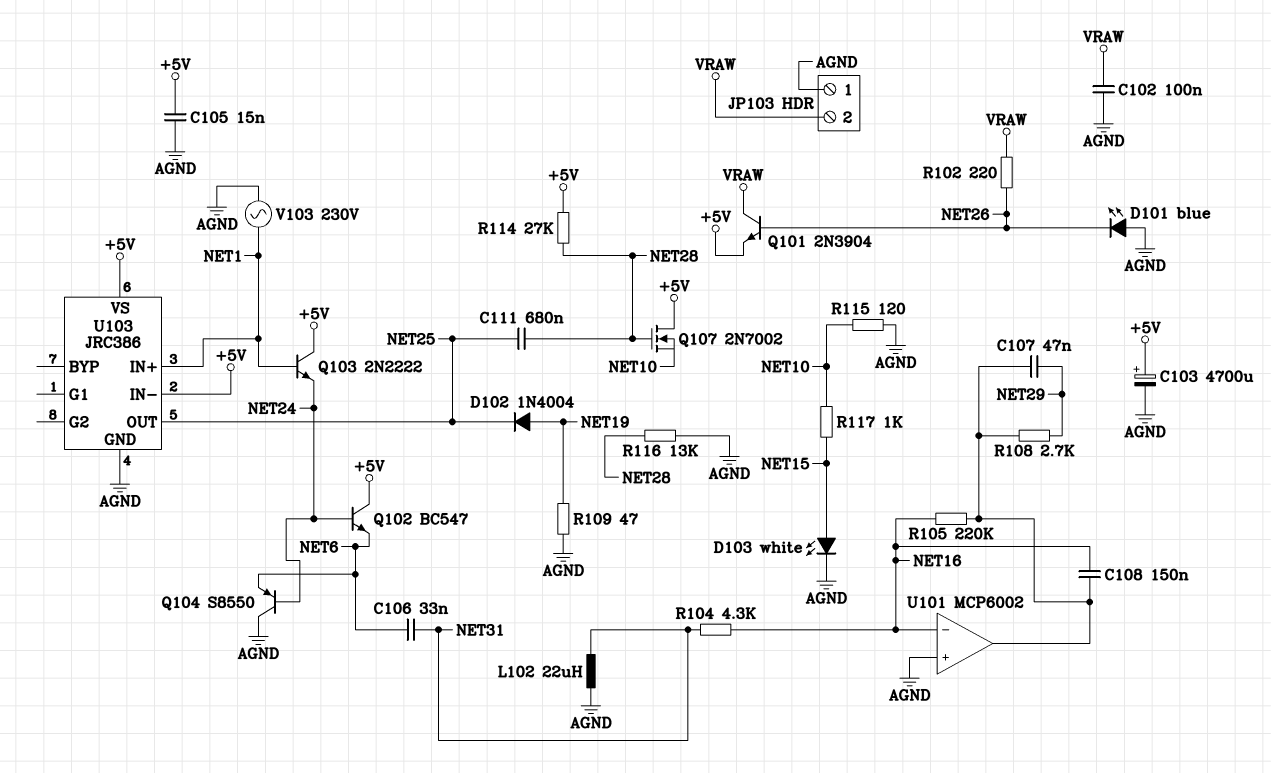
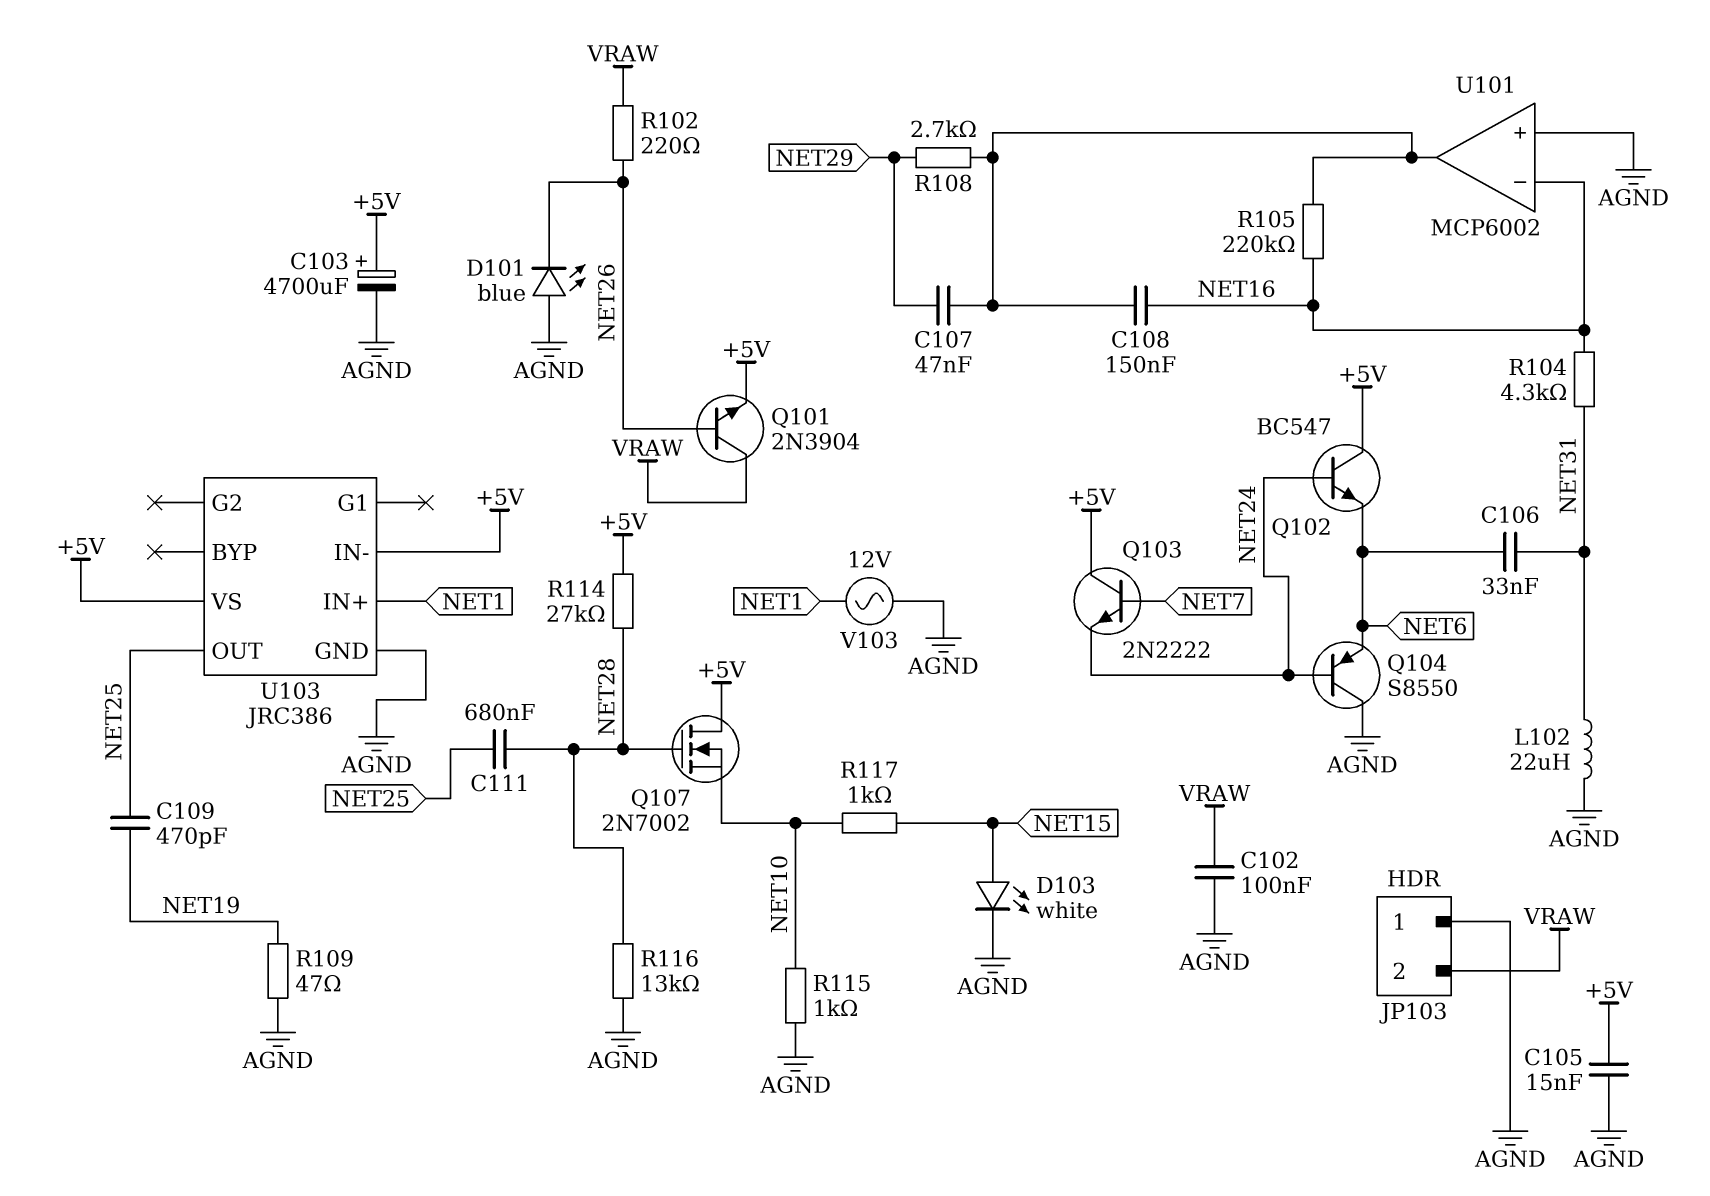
C109: none -> 470pF (NET19, NET25)
D102: diode 1N4004 (A NET19, K NET25) -> none
Q103: NPN 2N2222 (B NET1, C +5V, E NET24) -> NPN 2N2222 (B NET7, C +5V, E NET24)
R115: 120 (AGND, NET10) -> 1k (AGND, NET10)
V103: AC 230V (AGND, NET1) -> AC 12V (AGND, NET1)

